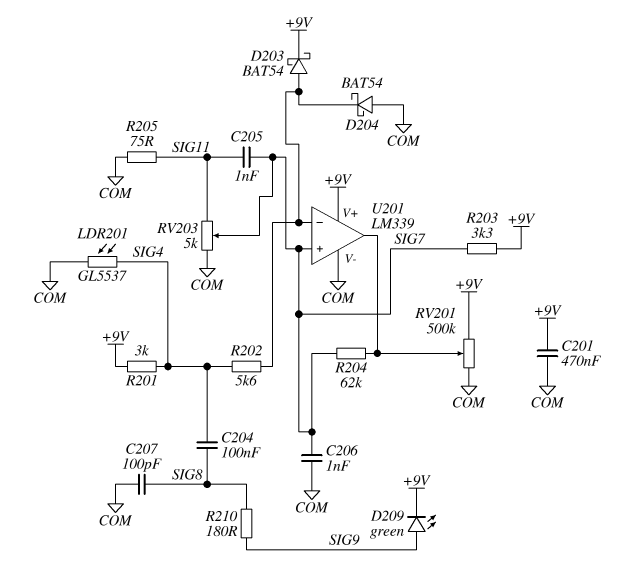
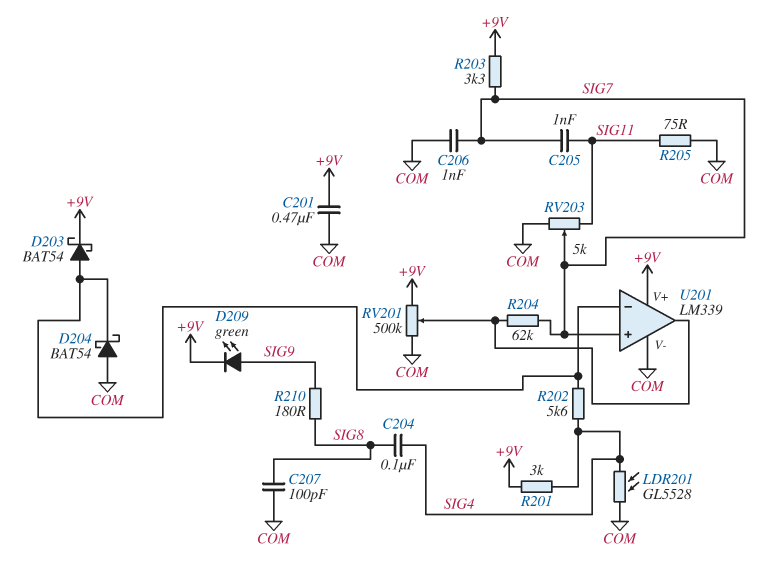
LDR201: GL5537 (COM, SIG4) -> GL5528 (COM, SIG4)

